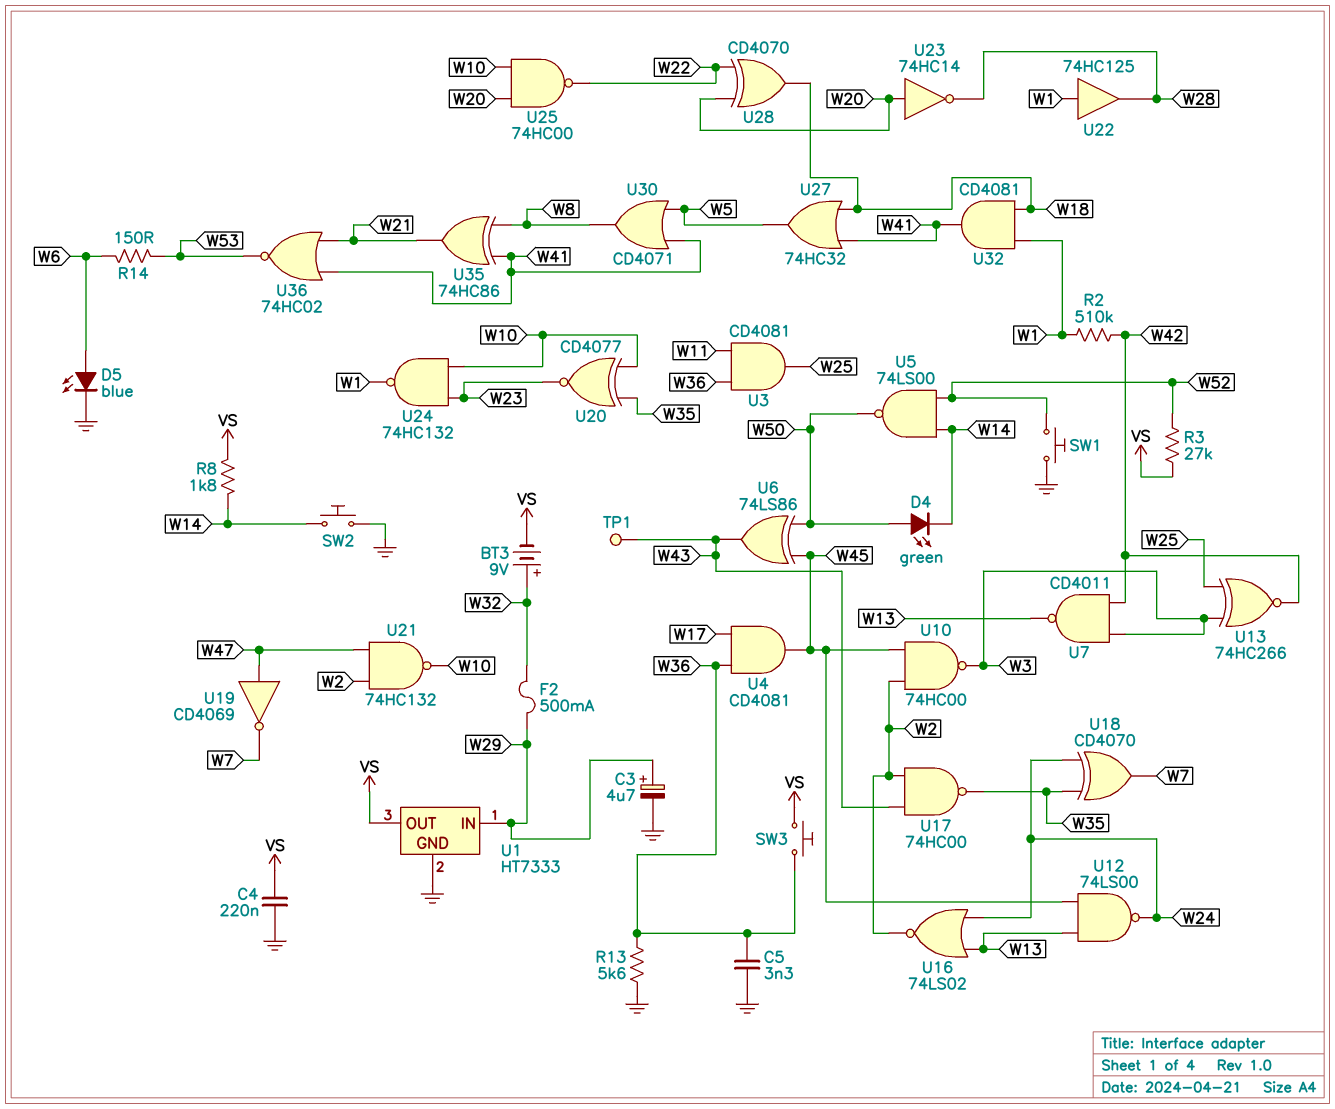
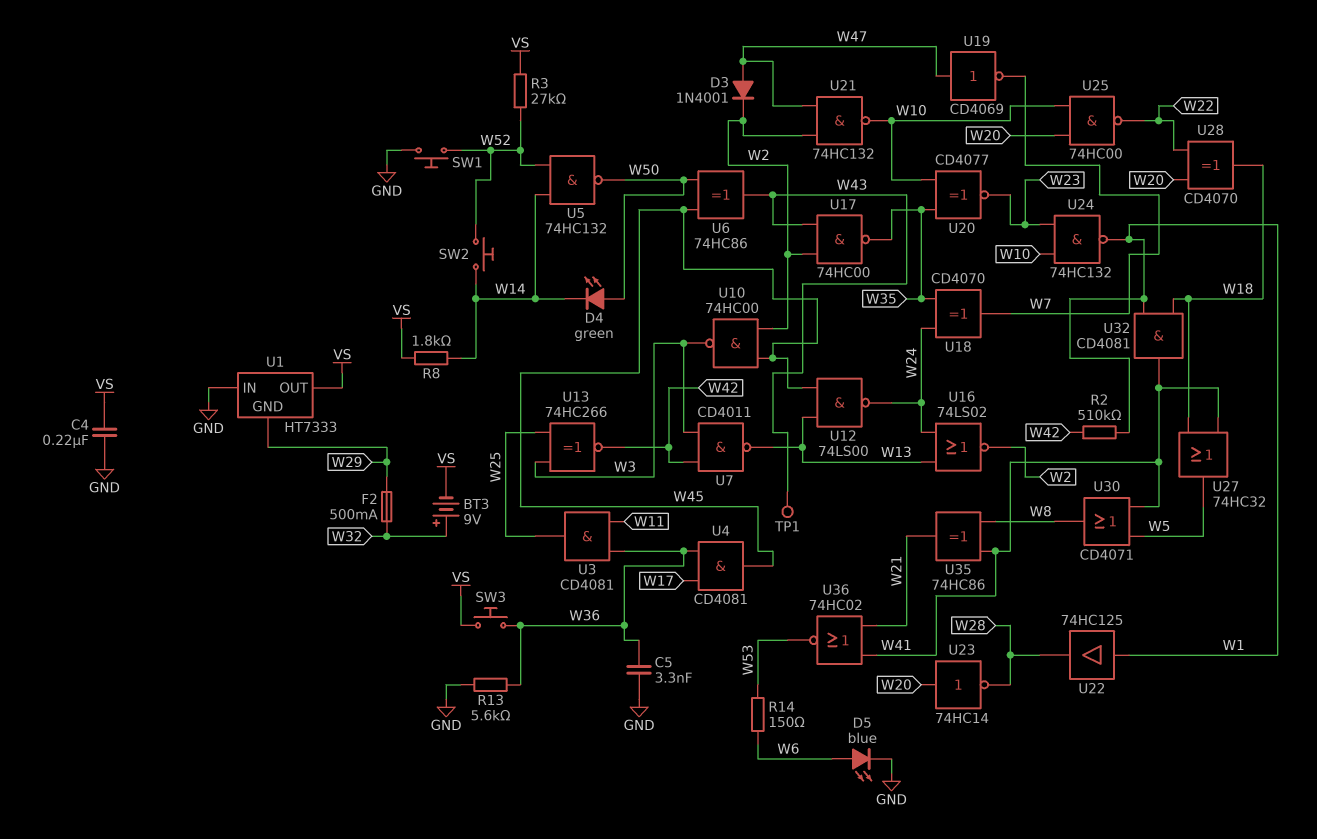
C3: 4.7uF (plus W29, minus GND) -> none
D3: none -> diode 1N4001 (A W47, K W2)
SW2: button (GND, W14) -> button (W14, W52)
U1 pin GND: GND -> W29
U1 pin IN: W29 -> GND
U5: NAND 74LS00 (in W14, in W52, out W50) -> NAND 74HC132 (in W14, in W52, out W50)
U6: XOR 74LS86 (in W45, in W50, out W43) -> XOR 74HC86 (in W45, in W50, out W43)

